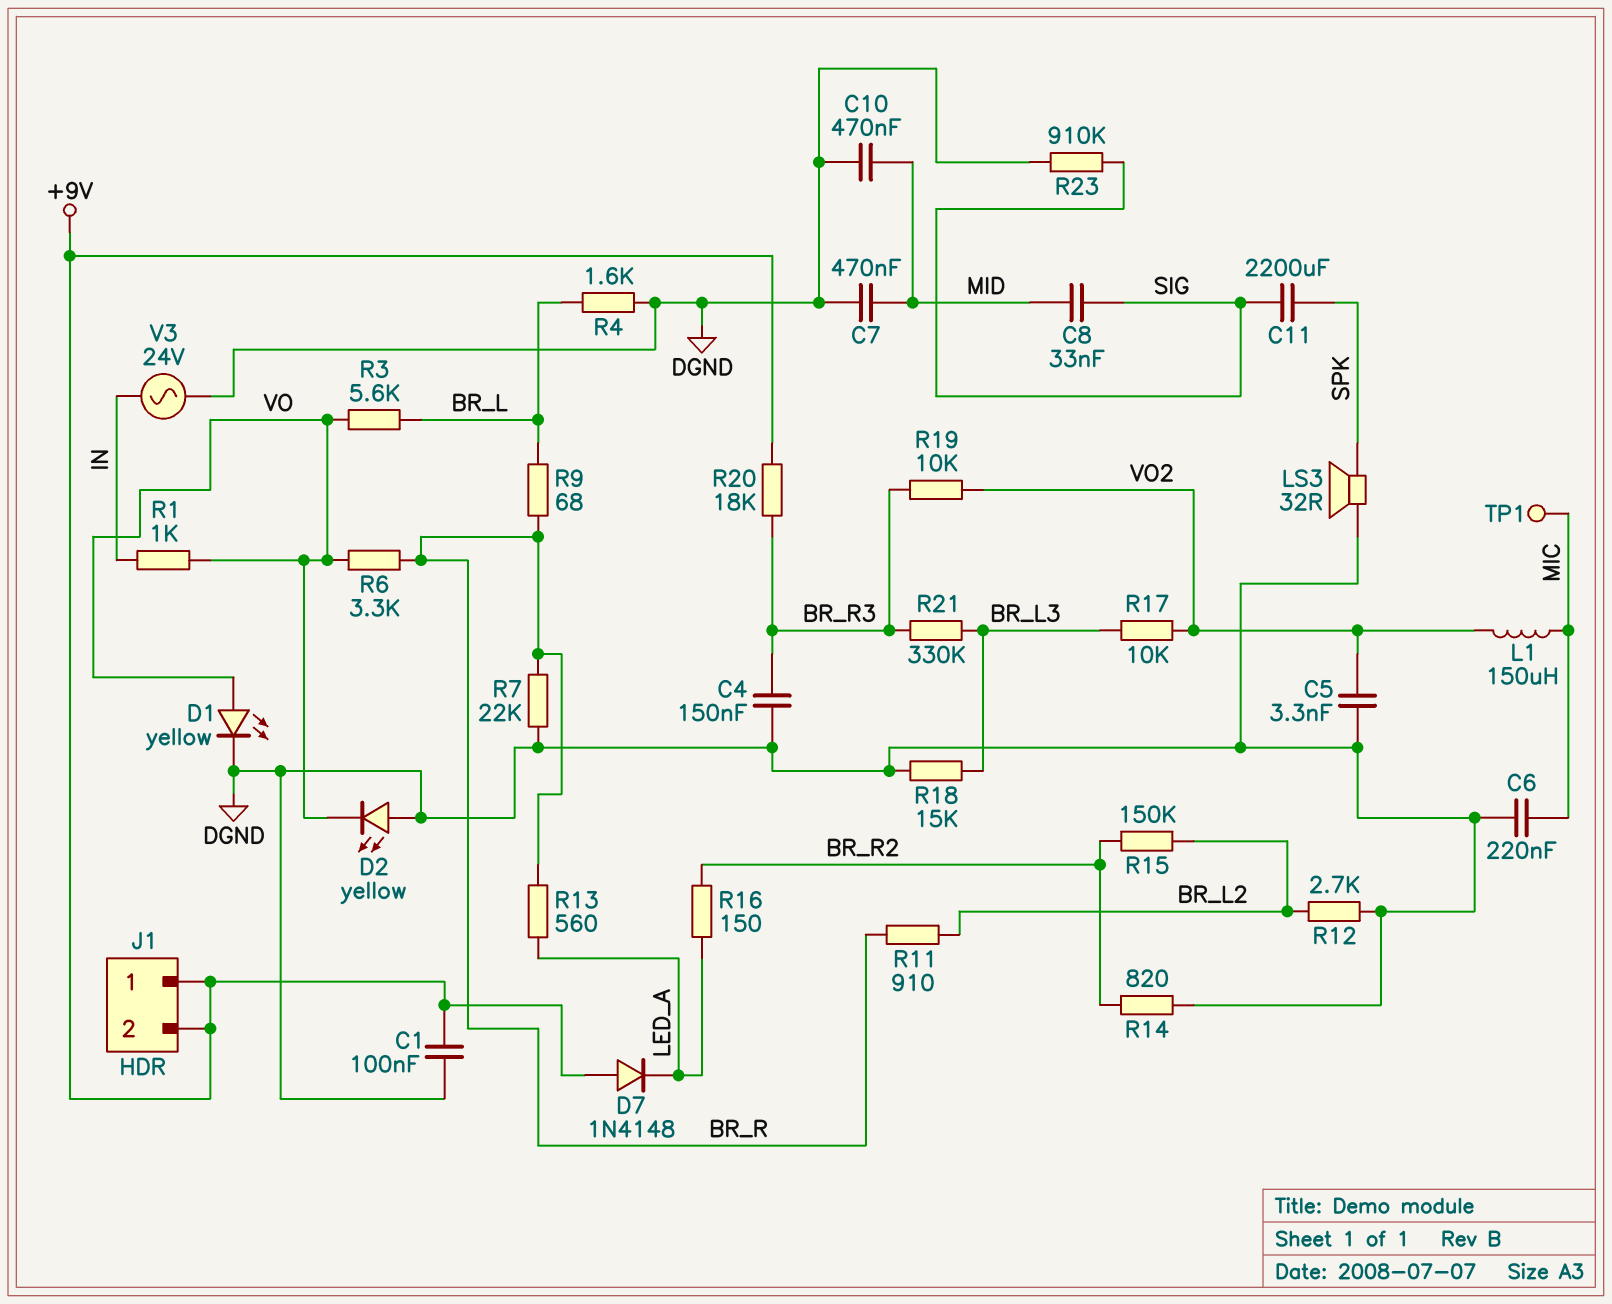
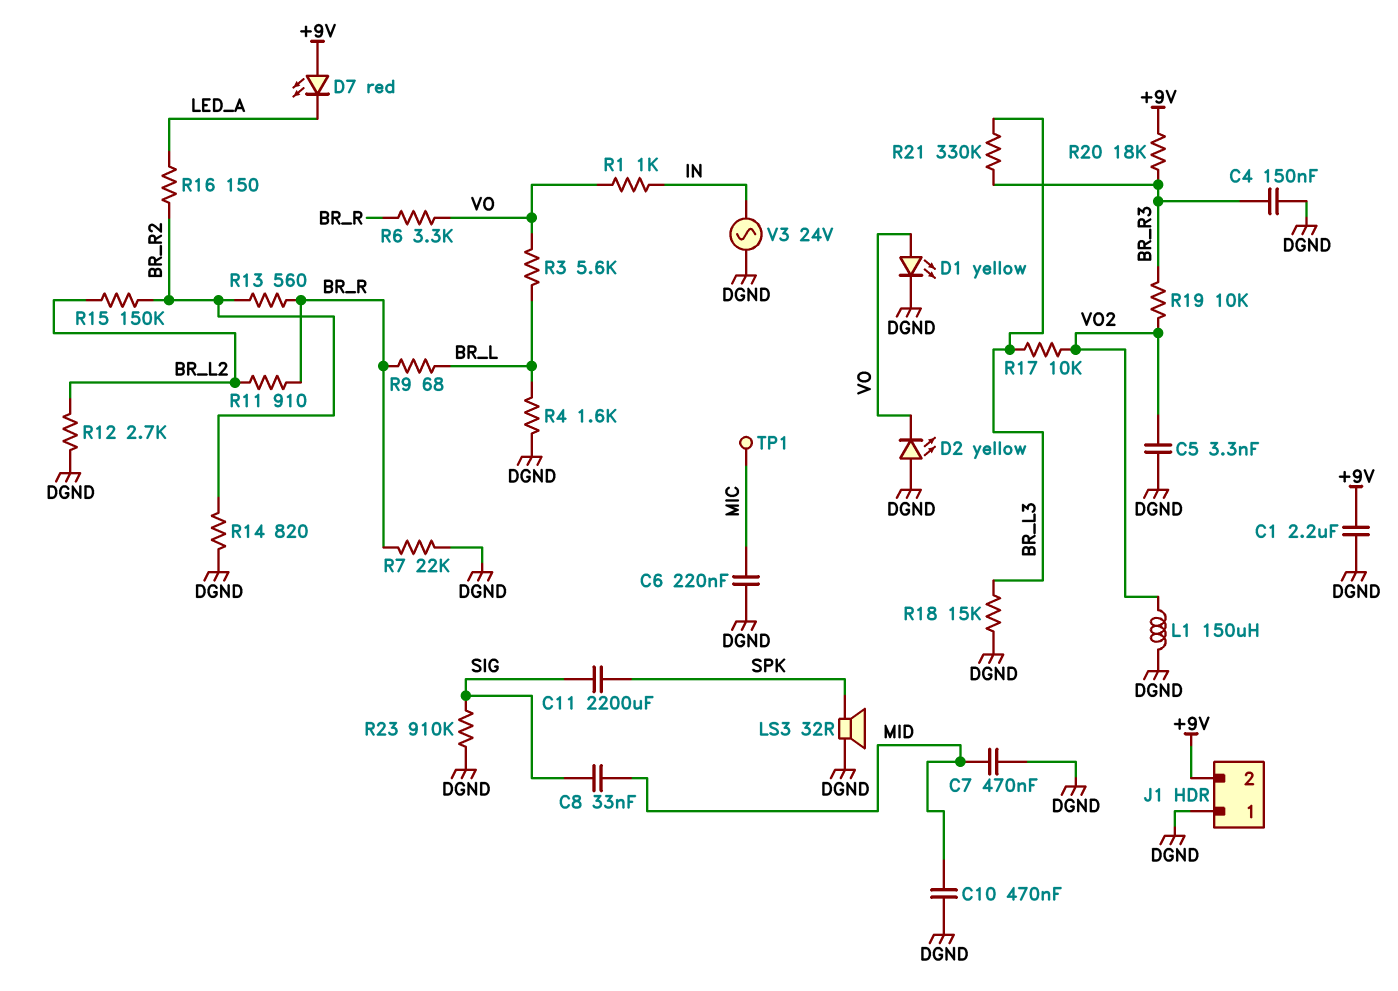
C1: 100nF (+9V, DGND) -> 2.2uF (+9V, DGND)
D7: diode 1N4148 (A +9V, K LED_A) -> LED red (A +9V, K LED_A)
J1 pin 1: +9V -> DGND
L1: 150uH (MIC, VO2) -> 150uH (DGND, VO2)
R13: 560 (BR_R, LED_A) -> 560 (BR_R, BR_R2)

